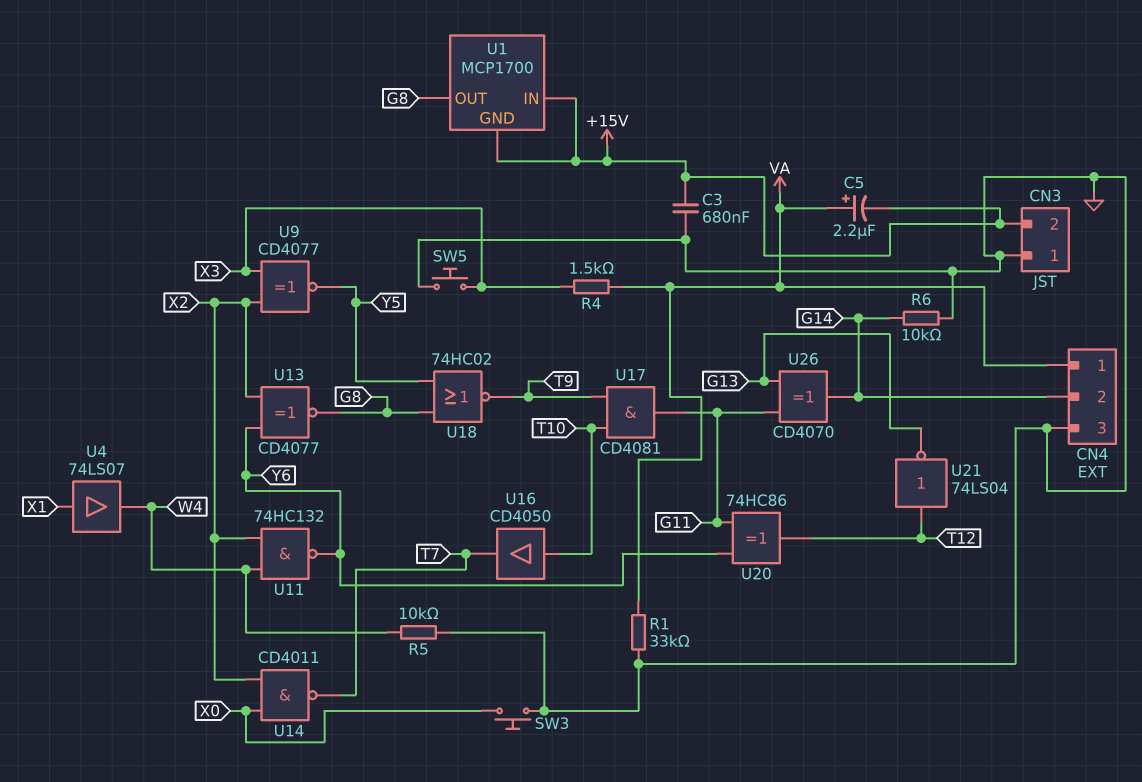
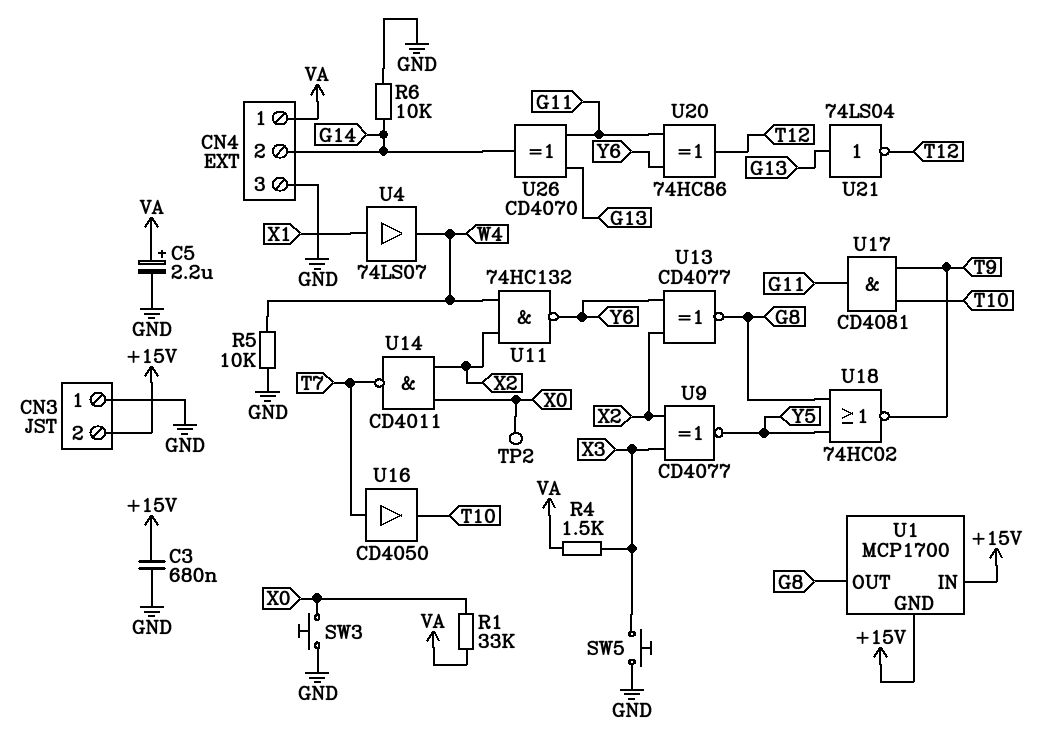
C5: 2.2uF (plus VA, minus +15V) -> 2.2uF (plus VA, minus GND)
R1: 33k (GND, VA) -> 33k (VA, X0)
TP2: none -> test point (X0)
U16: buffer CD4050 (in T10, out T7) -> buffer CD4050 (in T7, out T10)
U21: NOT 74LS04 (in T12, out G13) -> NOT 74LS04 (in G13, out T12)

